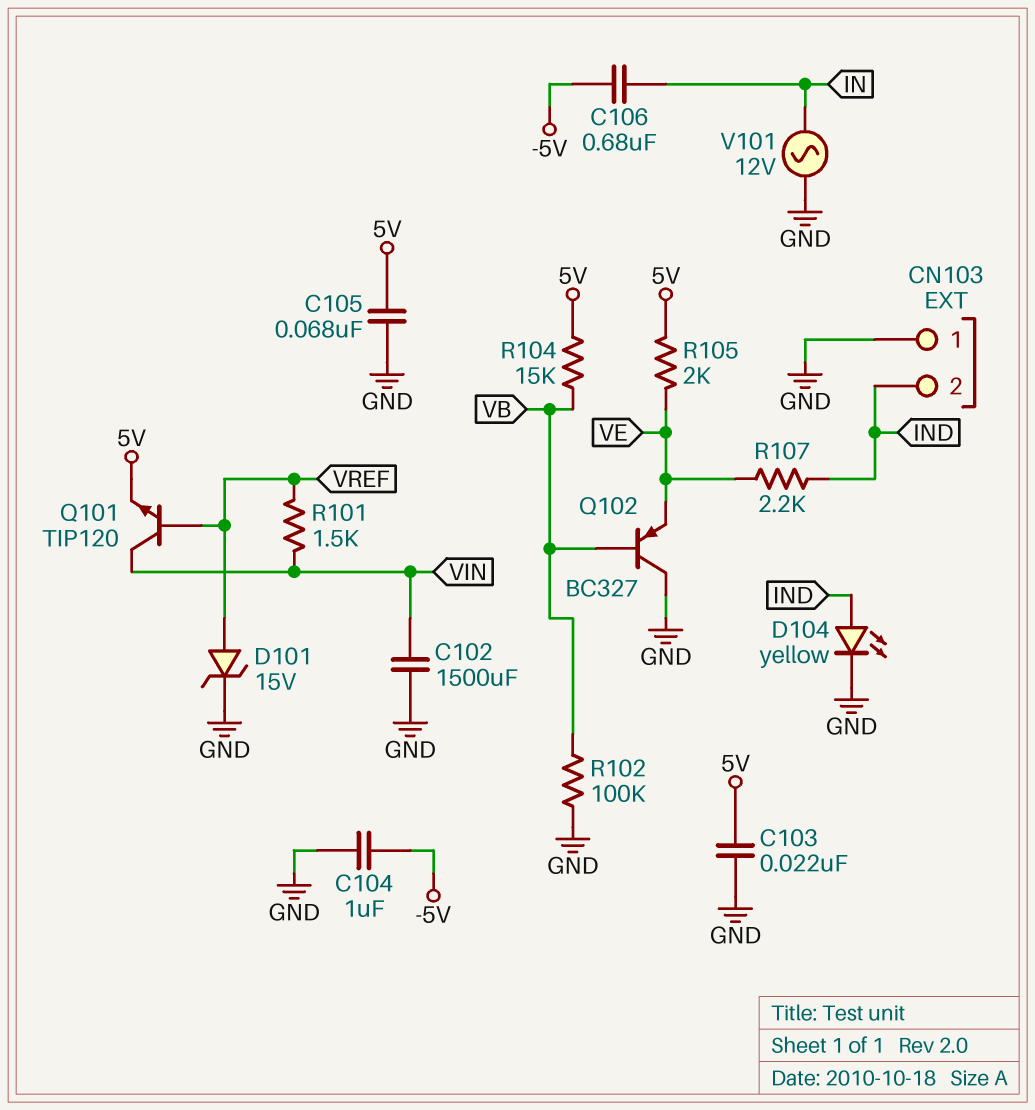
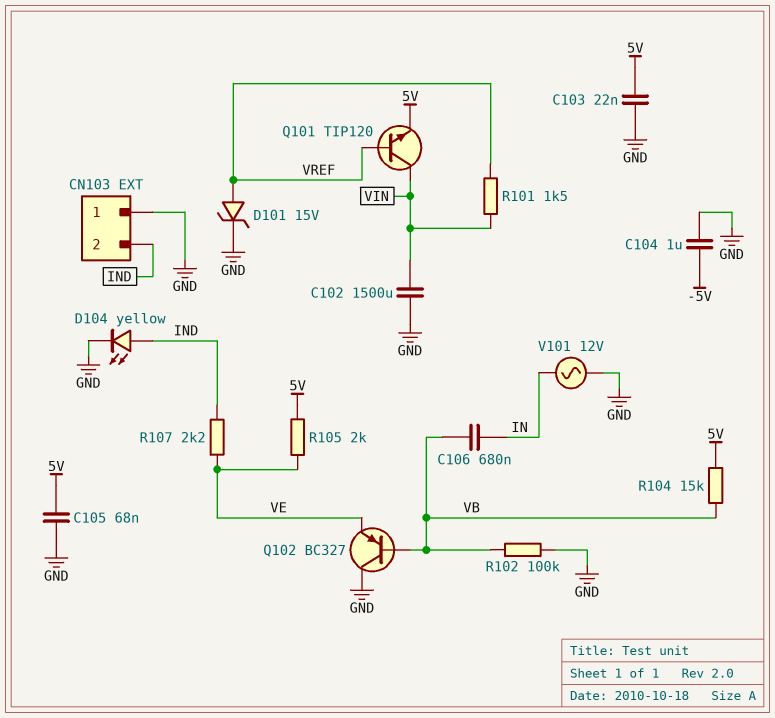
C106: 680nF (-5V, IN) -> 680nF (IN, VB)

